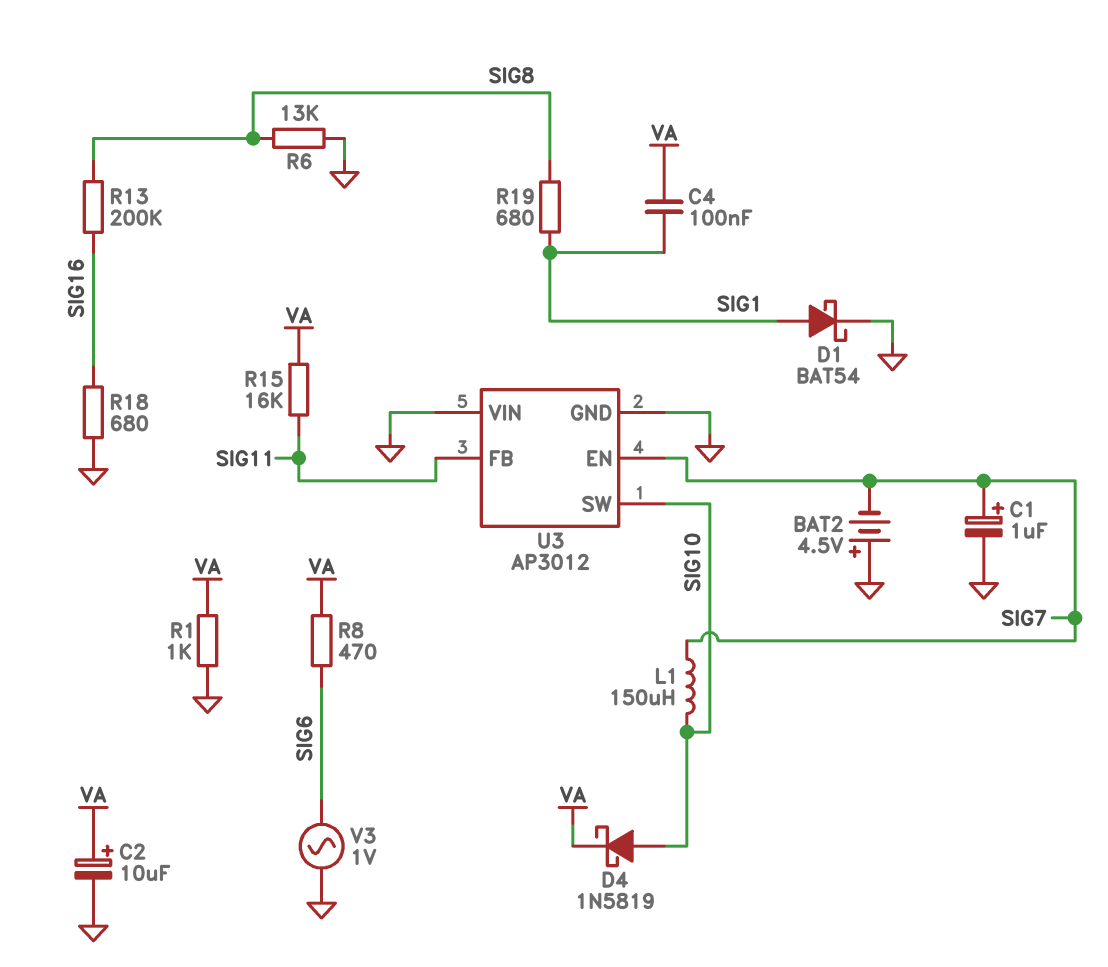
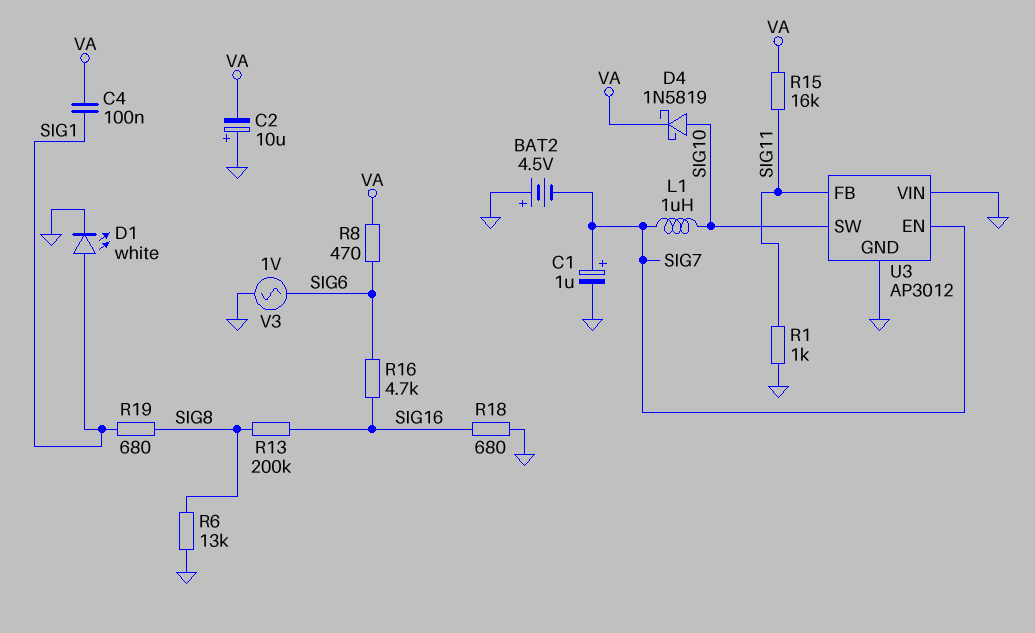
C2: 10uF (plus VA, minus GND) -> 10uF (plus GND, minus VA)
D1: schottky BAT54 (A SIG1, K GND) -> LED white (A SIG1, K GND)
L1: 150uH (SIG7, SIG10) -> 1uH (SIG7, SIG10)
R1: 1k (GND, VA) -> 1k (GND, SIG11)
R16: none -> 4.7k (SIG6, SIG16)

